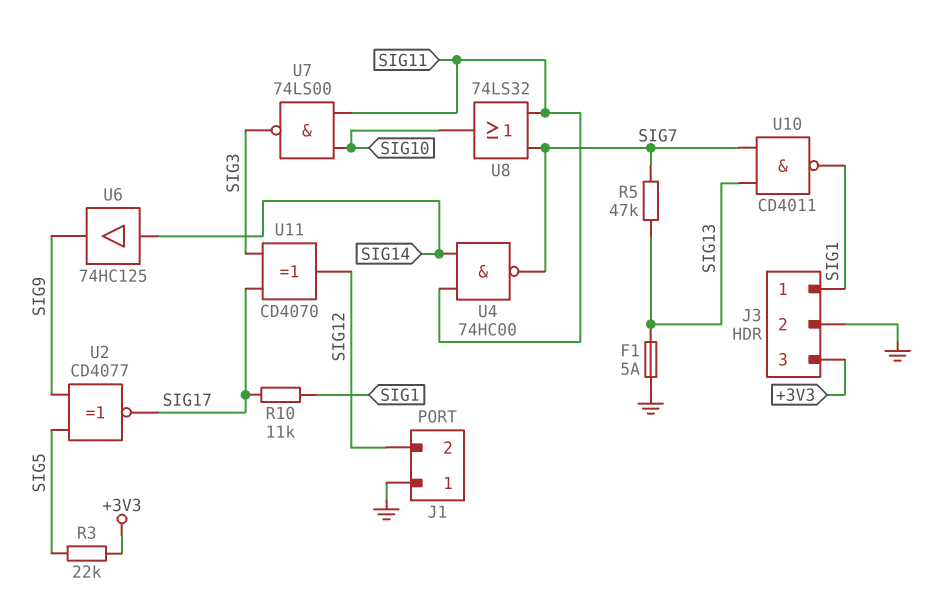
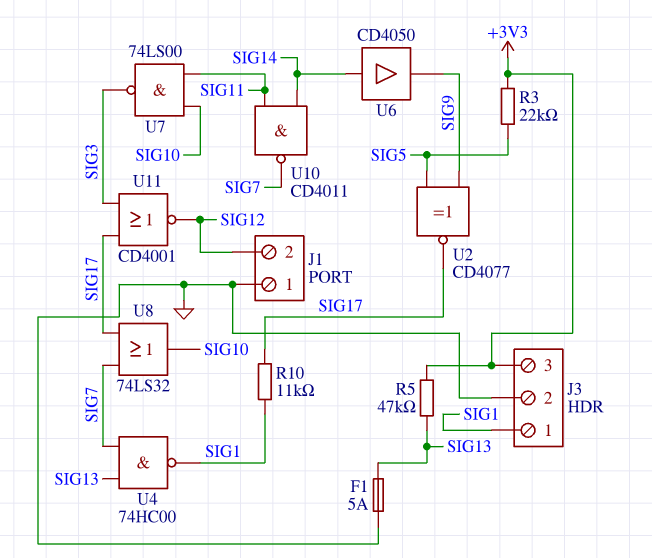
R5: 47k (SIG7, SIG13) -> 47k (+3V3, SIG13)
U4: NAND 74HC00 (in SIG11, in SIG14, out SIG7) -> NAND 74HC00 (in SIG7, in SIG13, out SIG1)
U6: buffer 74HC125 (in SIG14, out SIG9) -> buffer CD4050 (in SIG14, out SIG9)
U8: OR 74LS32 (in SIG7, in SIG11, out SIG10) -> OR 74LS32 (in SIG7, in SIG17, out SIG10)
U10: NAND CD4011 (in SIG7, in SIG13, out SIG1) -> NAND CD4011 (in SIG11, in SIG14, out SIG7)
U11: XOR CD4070 (in SIG3, in SIG17, out SIG12) -> NOR CD4001 (in SIG3, in SIG17, out SIG12)

